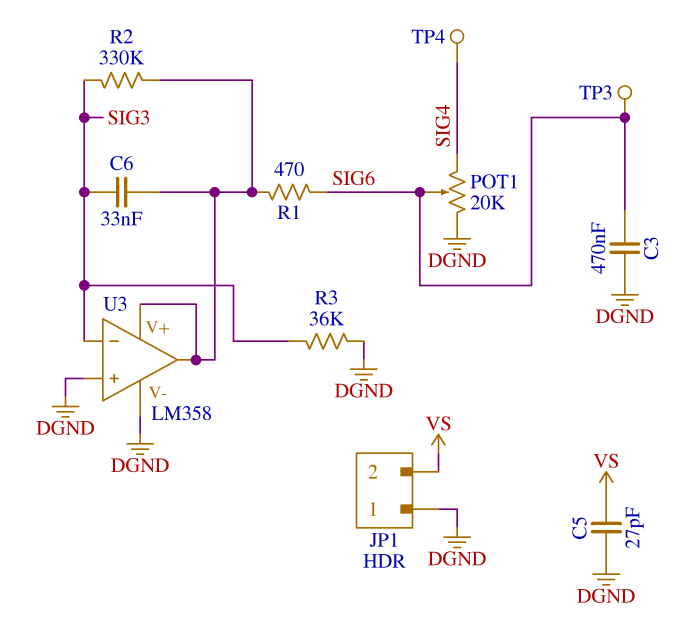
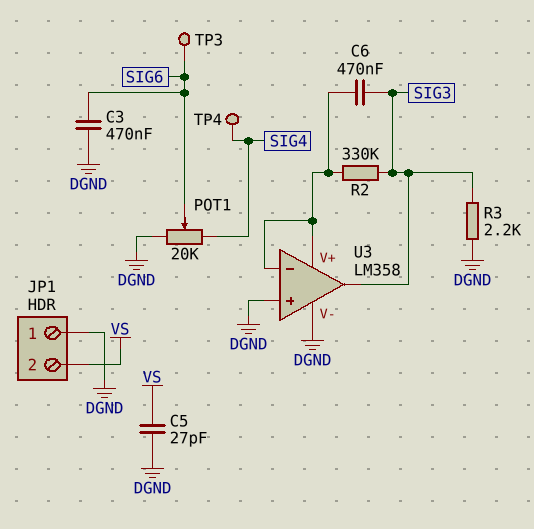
C6: 33nF (SIG3, U3/V+) -> 470nF (SIG3, U3/V+)
R1: 470 (SIG6, U3/V+) -> none
R3: 36k (DGND, SIG3) -> 2.2k (DGND, SIG3)
U3 pin in-: SIG3 -> U3/V+
U3 pin out: U3/V+ -> SIG3

